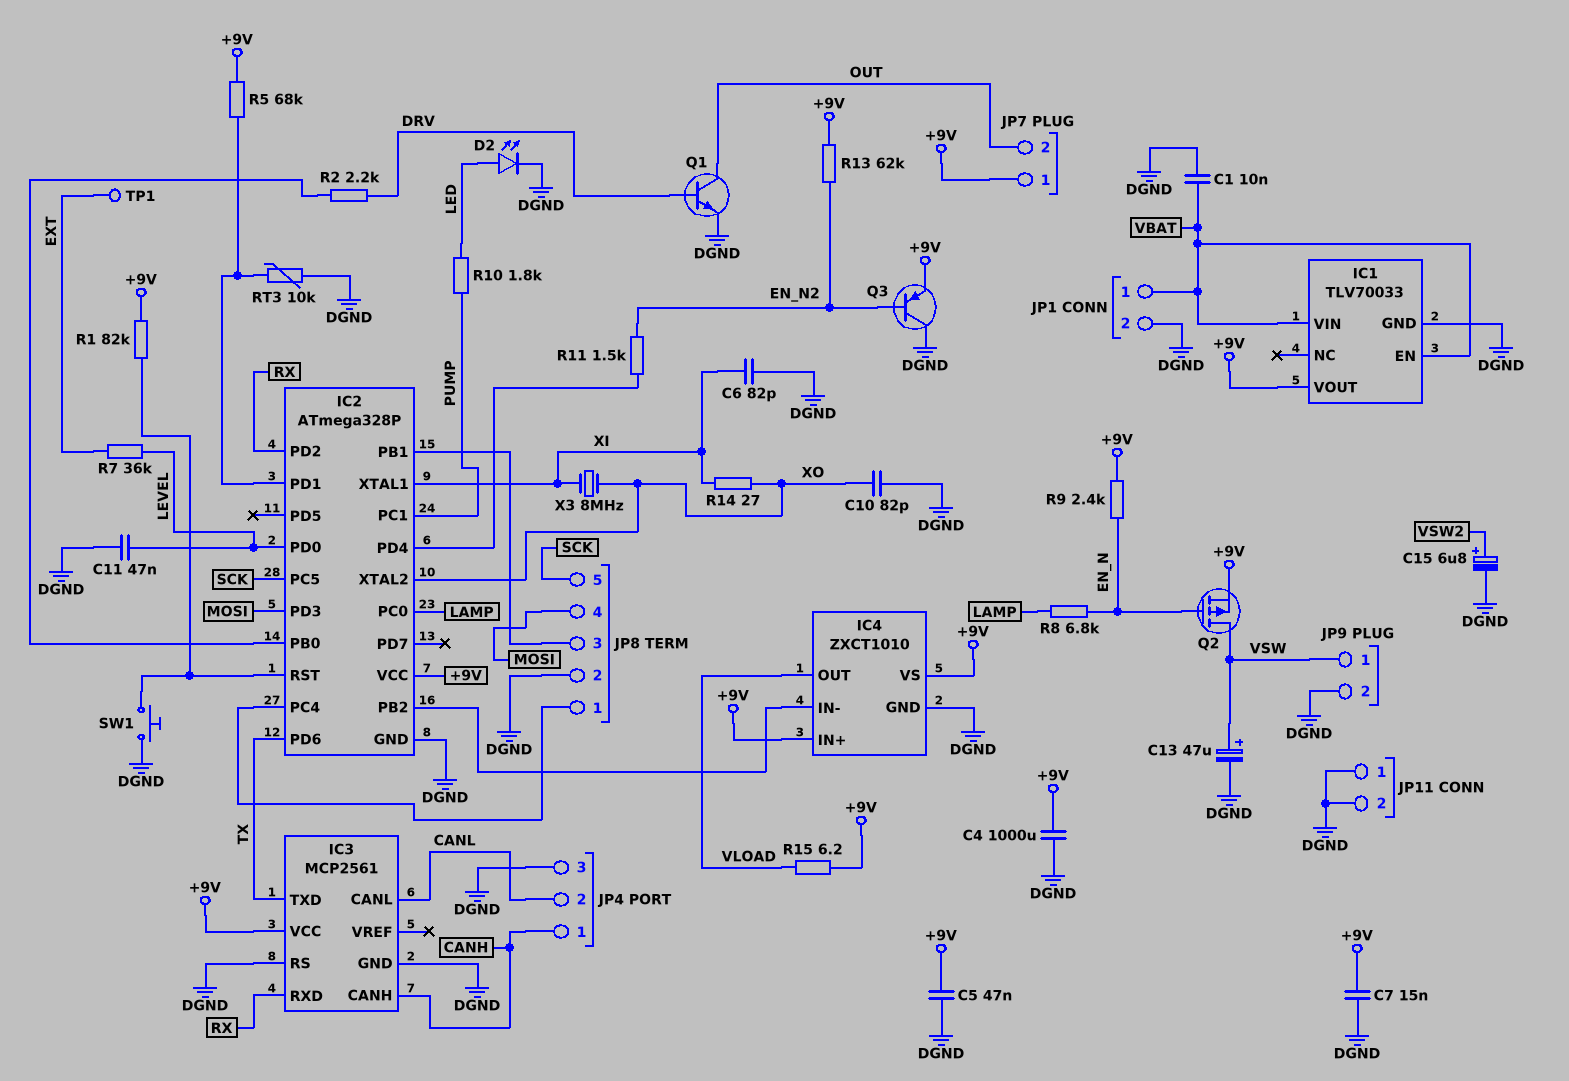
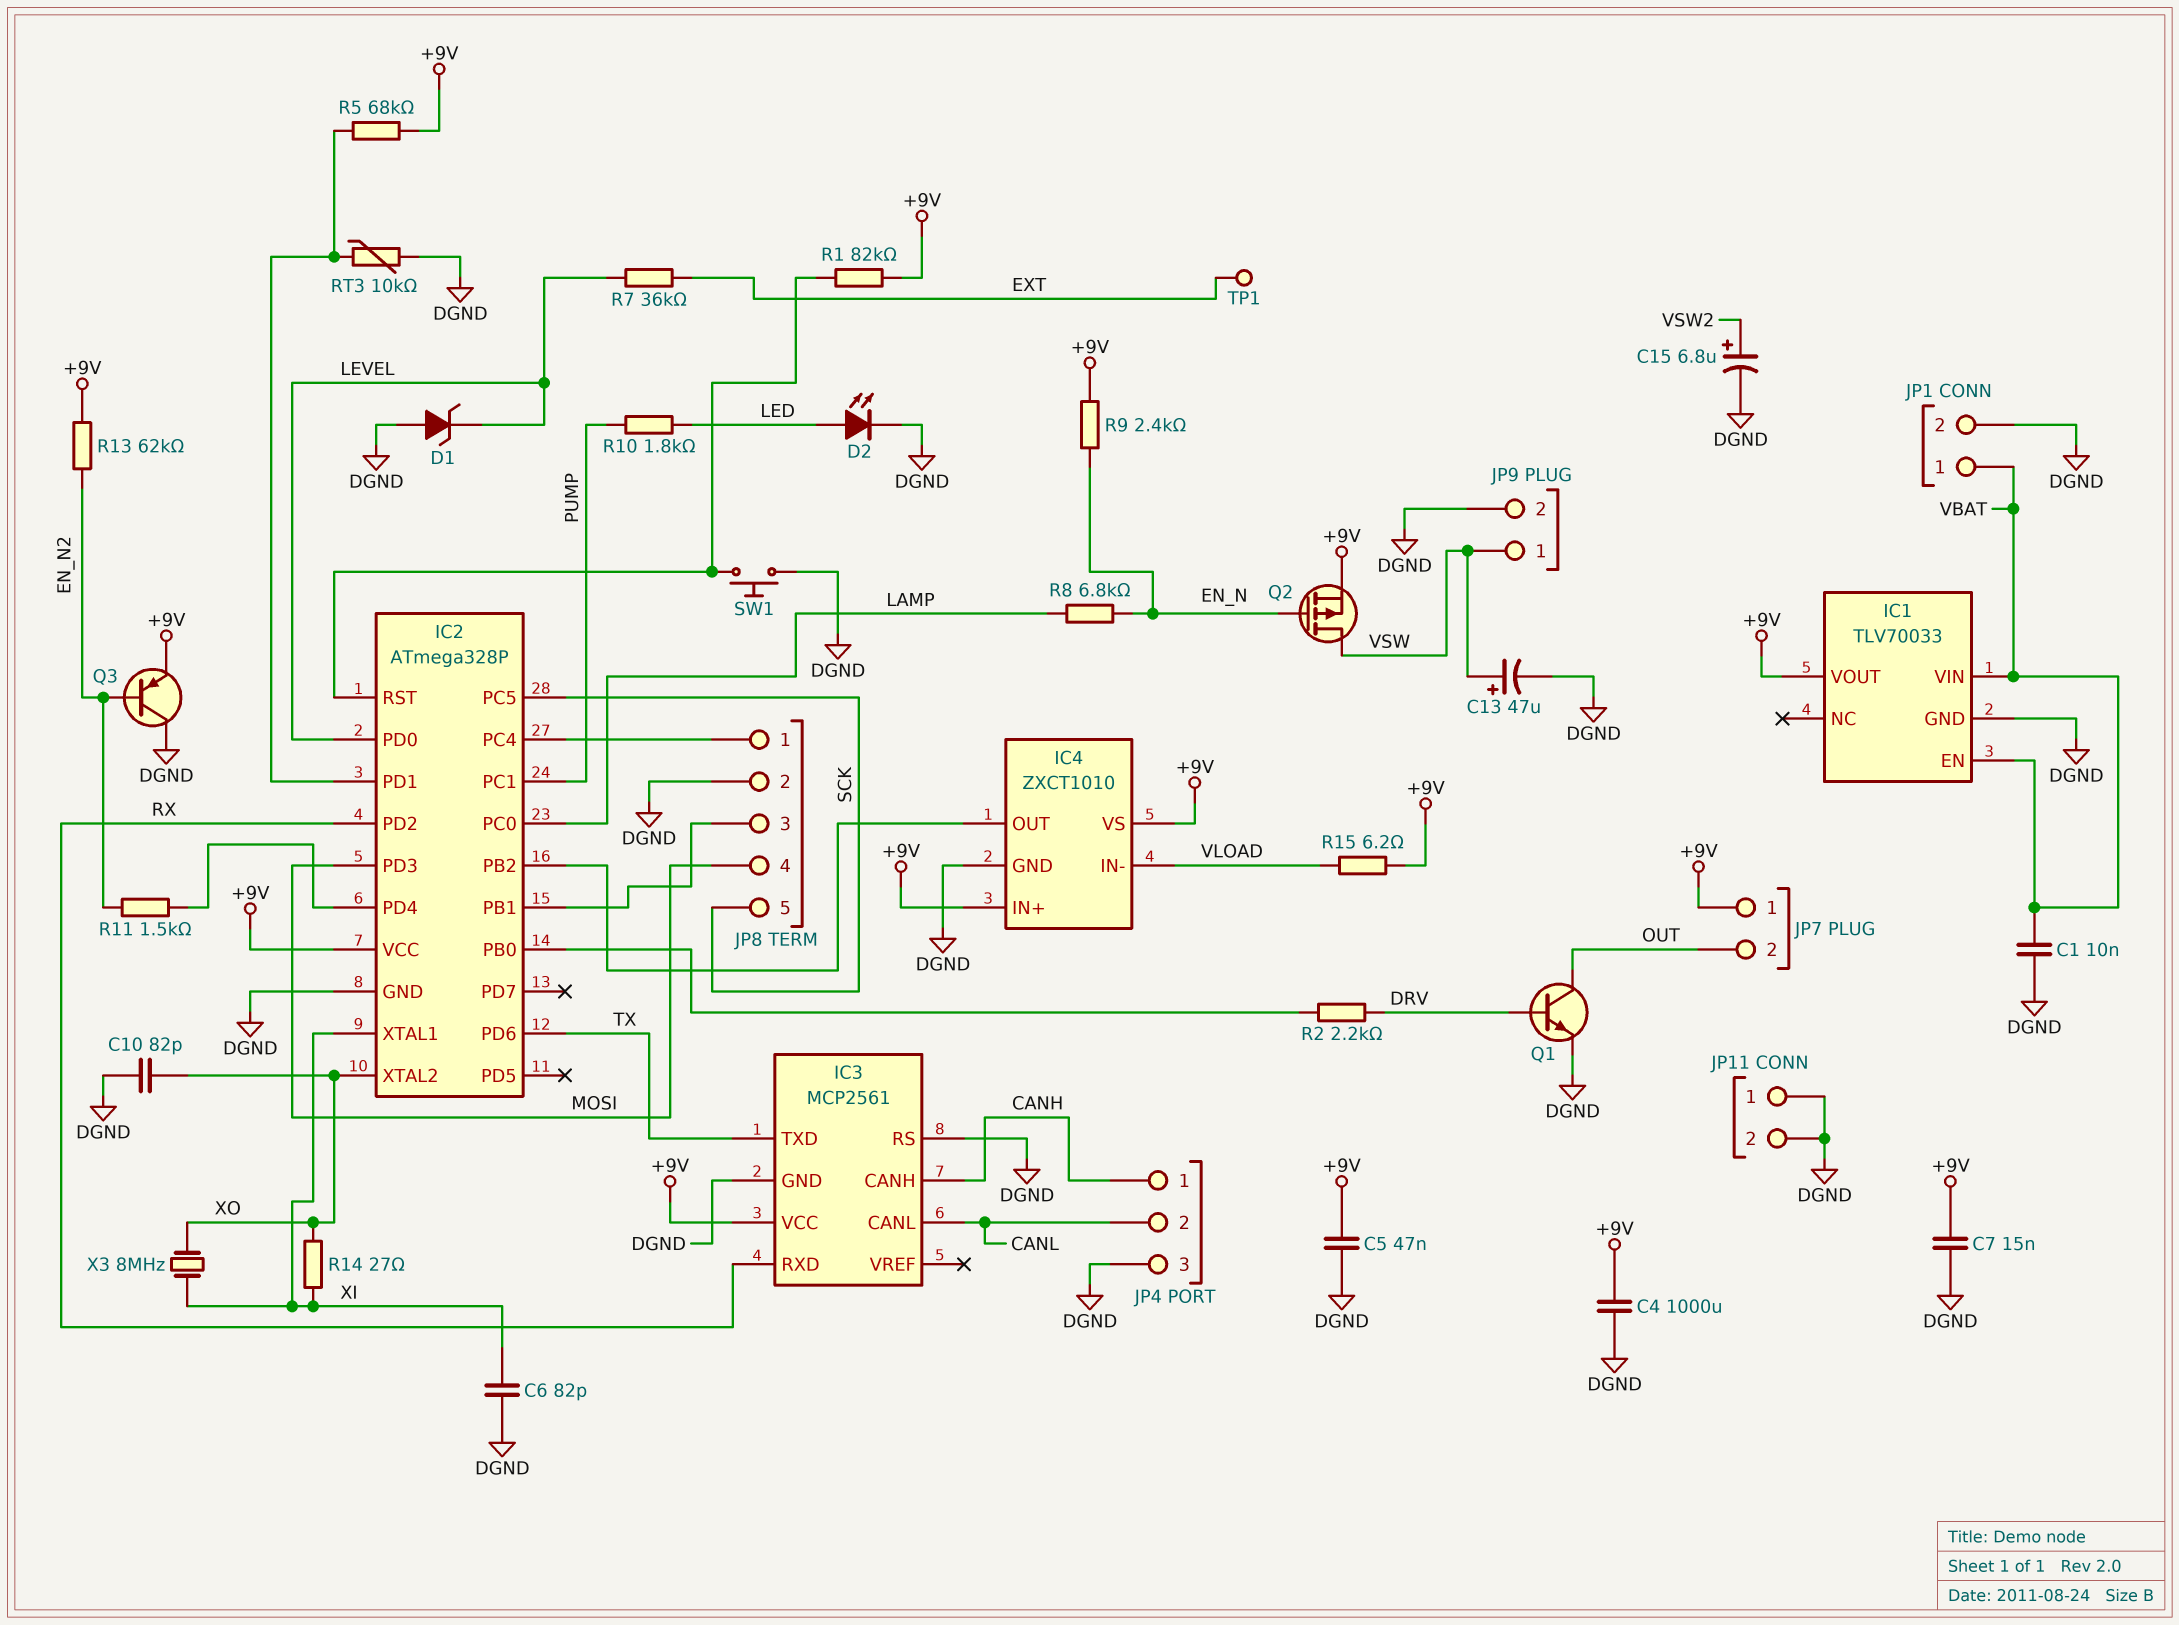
C11: 47nF (DGND, LEVEL) -> none
D1: none -> zener (A DGND, K LEVEL)
IC4 pin IN-: IC2/PB2 -> VLOAD
IC4 pin OUT: VLOAD -> IC2/PB2

